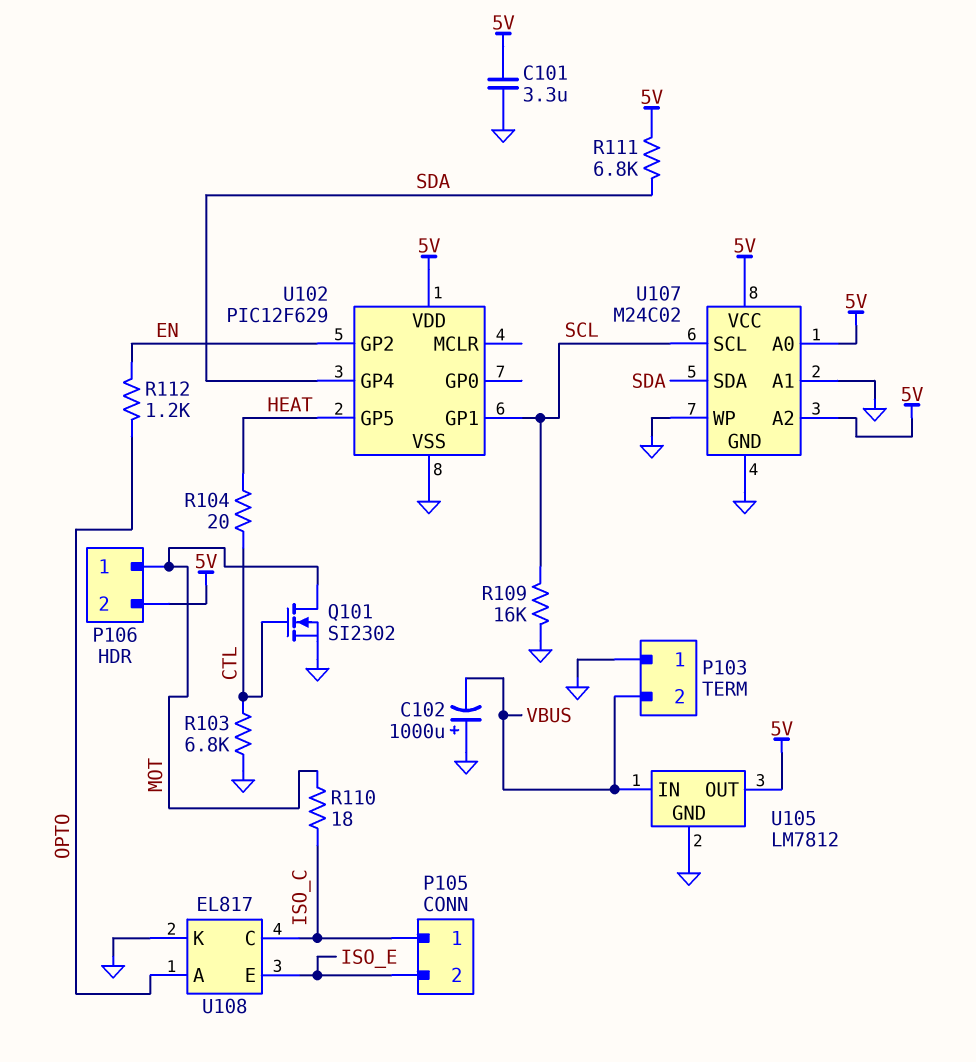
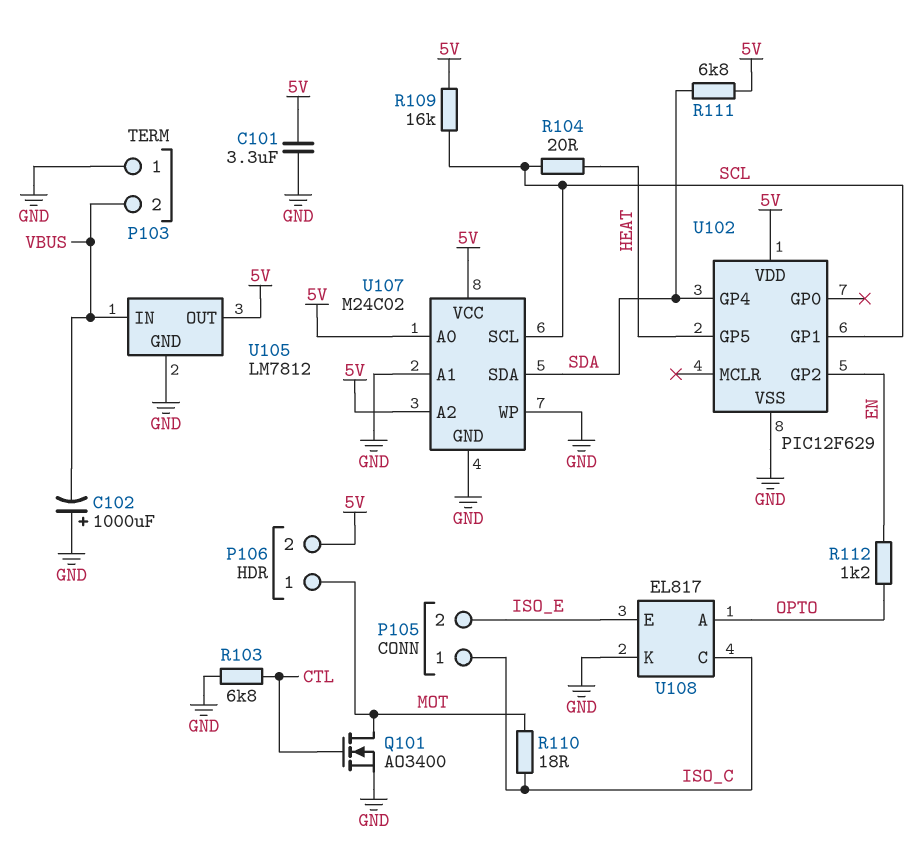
Q101: NMOS SI2302 (G CTL, D MOT, S GND) -> NMOS AO3400 (G CTL, D MOT, S GND)
R104: 20 (CTL, HEAT) -> 20 (HEAT, SCL)
R109: 16k (GND, SCL) -> 16k (5V, SCL)

